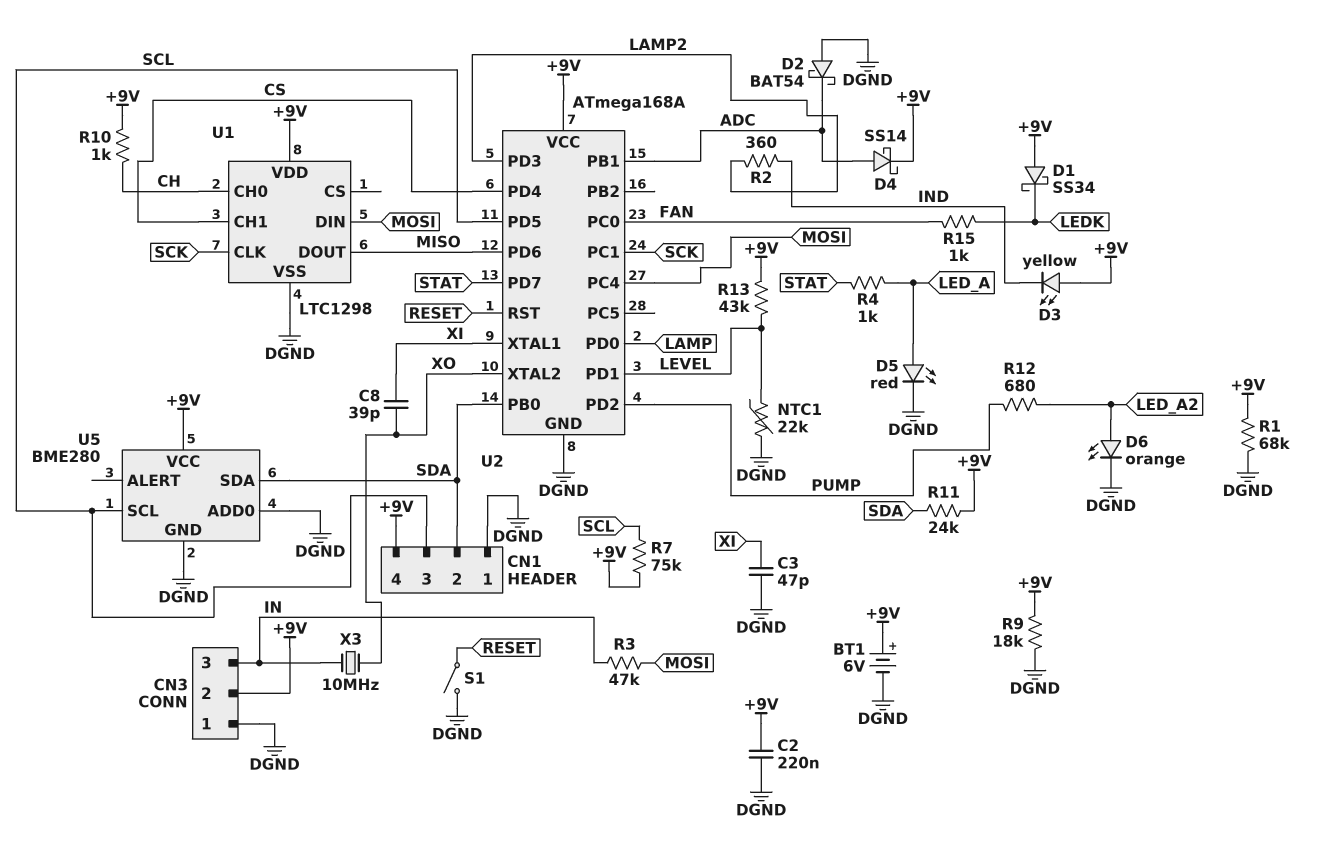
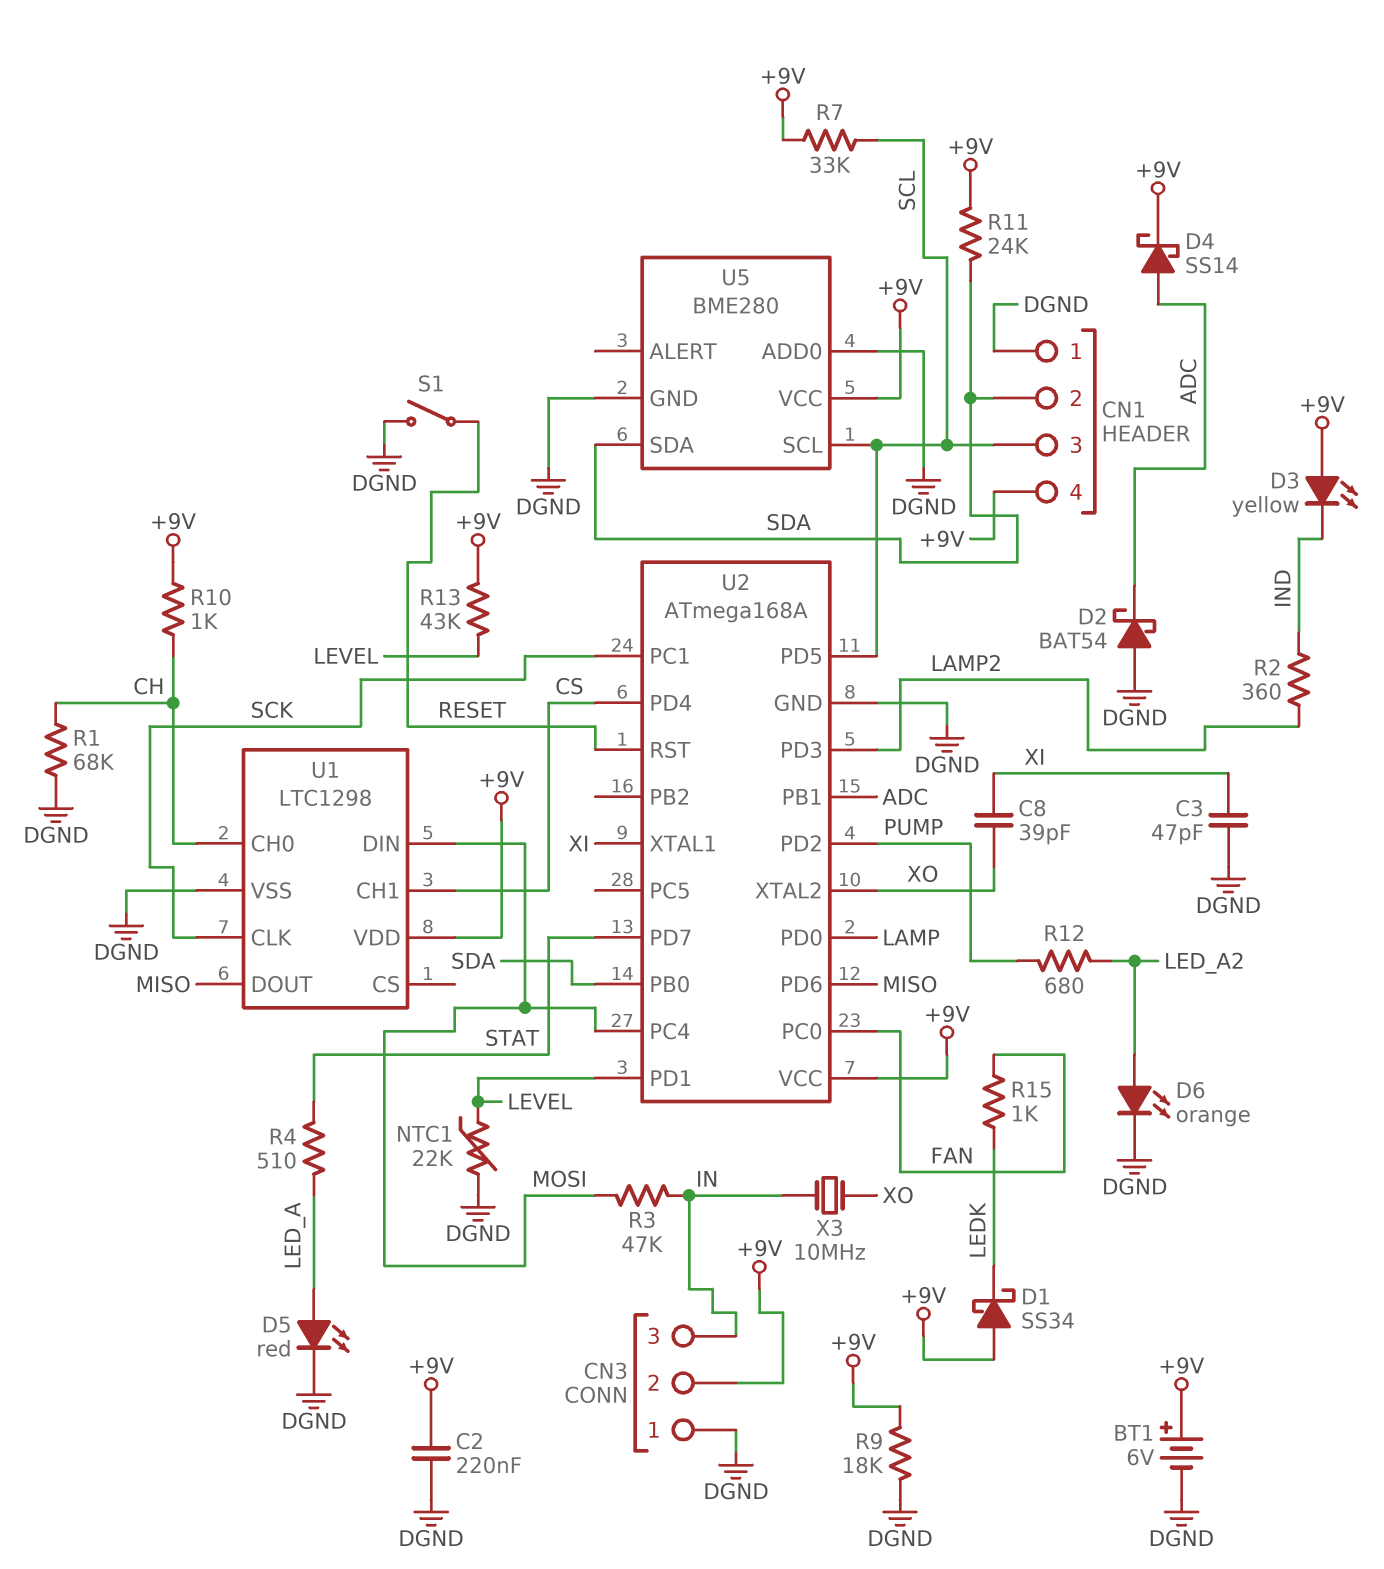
R1: 68k (+9V, DGND) -> 68k (CH, DGND)
R4: 1k (LED_A, STAT) -> 510 (LED_A, STAT)
R7: 75k (+9V, SCL) -> 33k (+9V, SCL)

